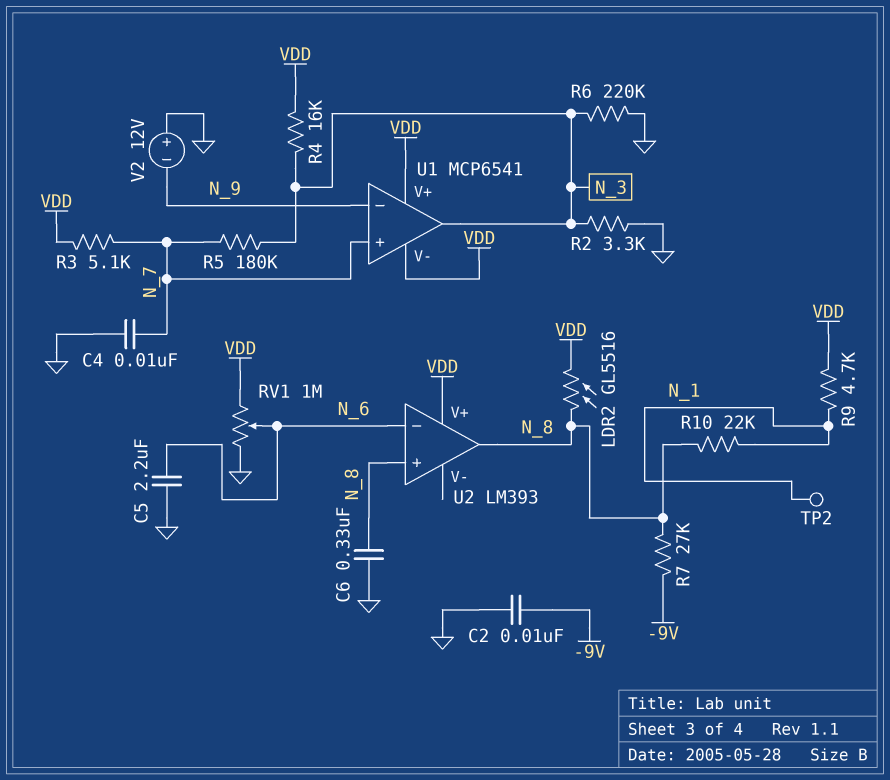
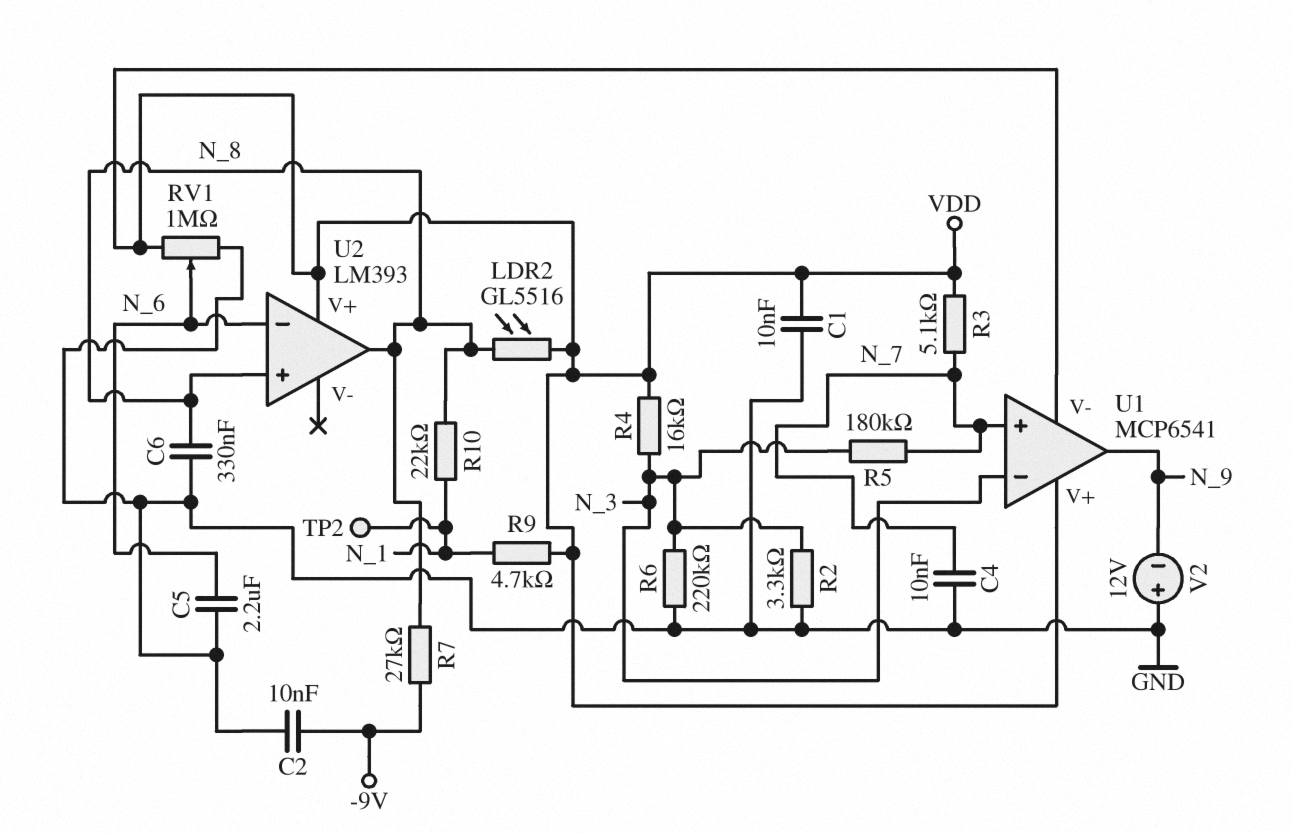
C1: none -> 10nF (GND, VDD)
U1 pin in-: N_9 -> N_3
U1 pin out: N_3 -> N_9

